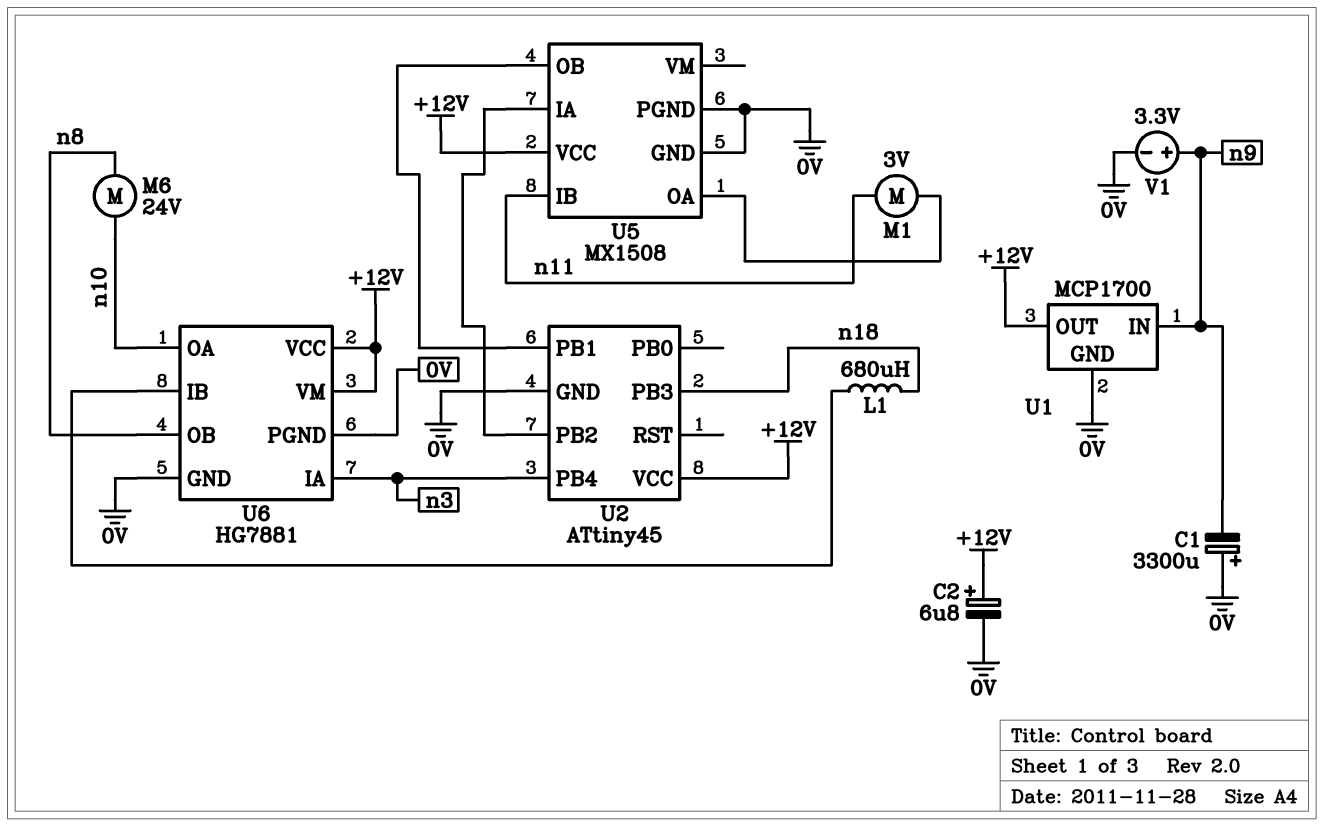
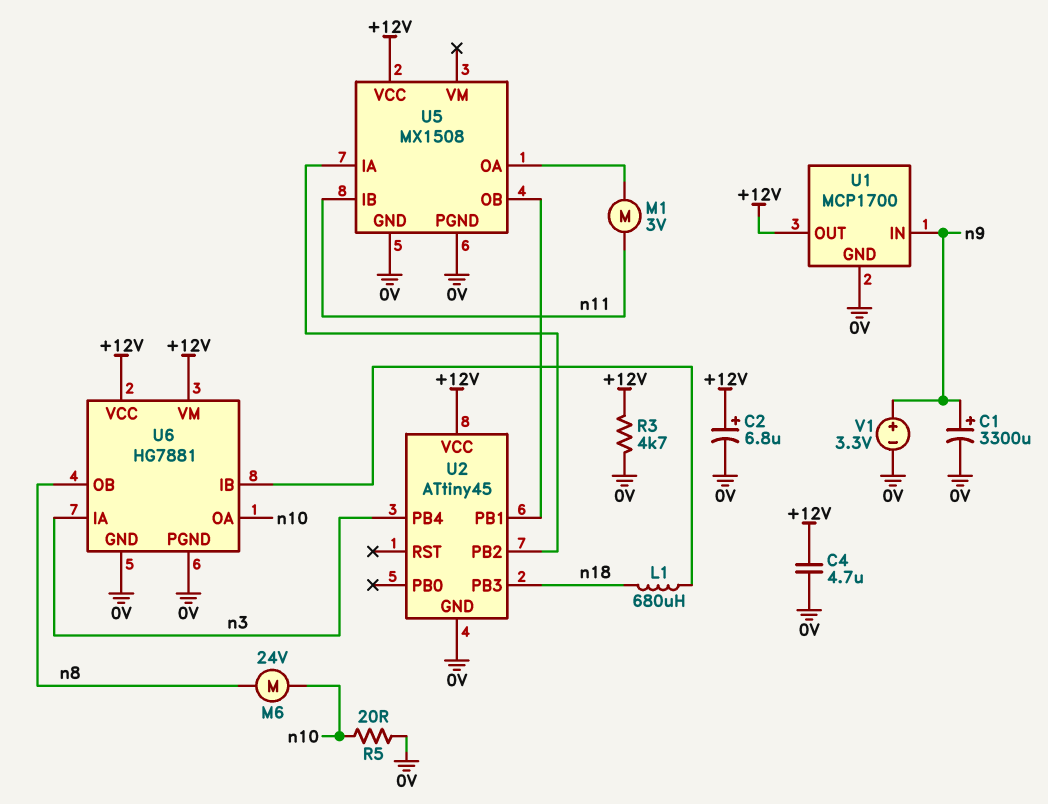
C1: 3300uF (plus 0V, minus n9) -> 3300uF (plus n9, minus 0V)
C4: none -> 4.7uF (+12V, 0V)
R3: none -> 4.7k (+12V, 0V)
R5: none -> 20 (0V, n10)

